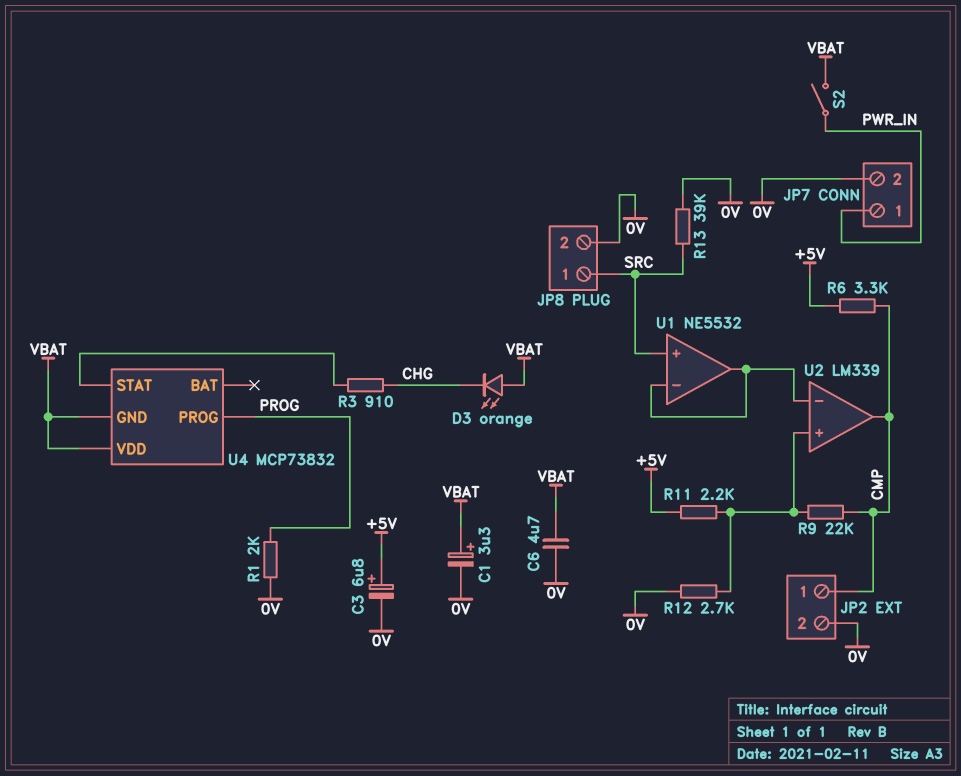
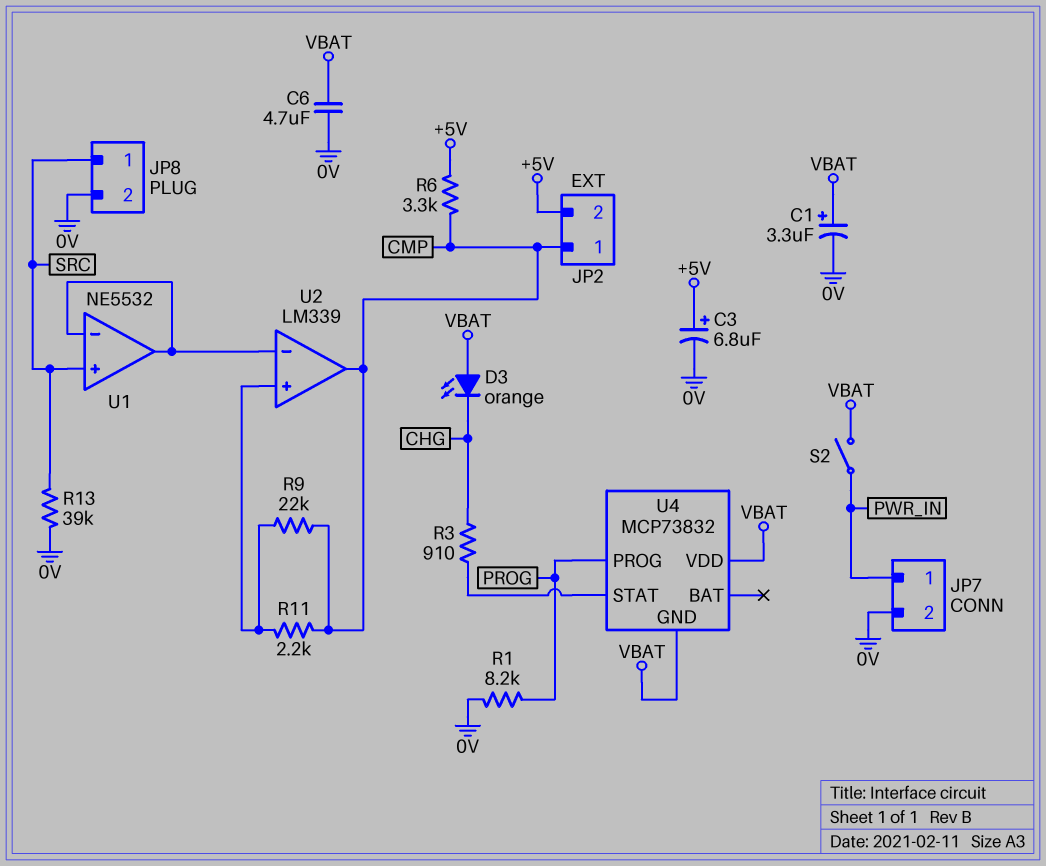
JP2 pin 2: 0V -> +5V
R1: 2k (0V, PROG) -> 8.2k (0V, PROG)
R11: 2.2k (+5V, U2/in+) -> 2.2k (CMP, U2/in+)
R12: 2.7k (0V, U2/in+) -> none

